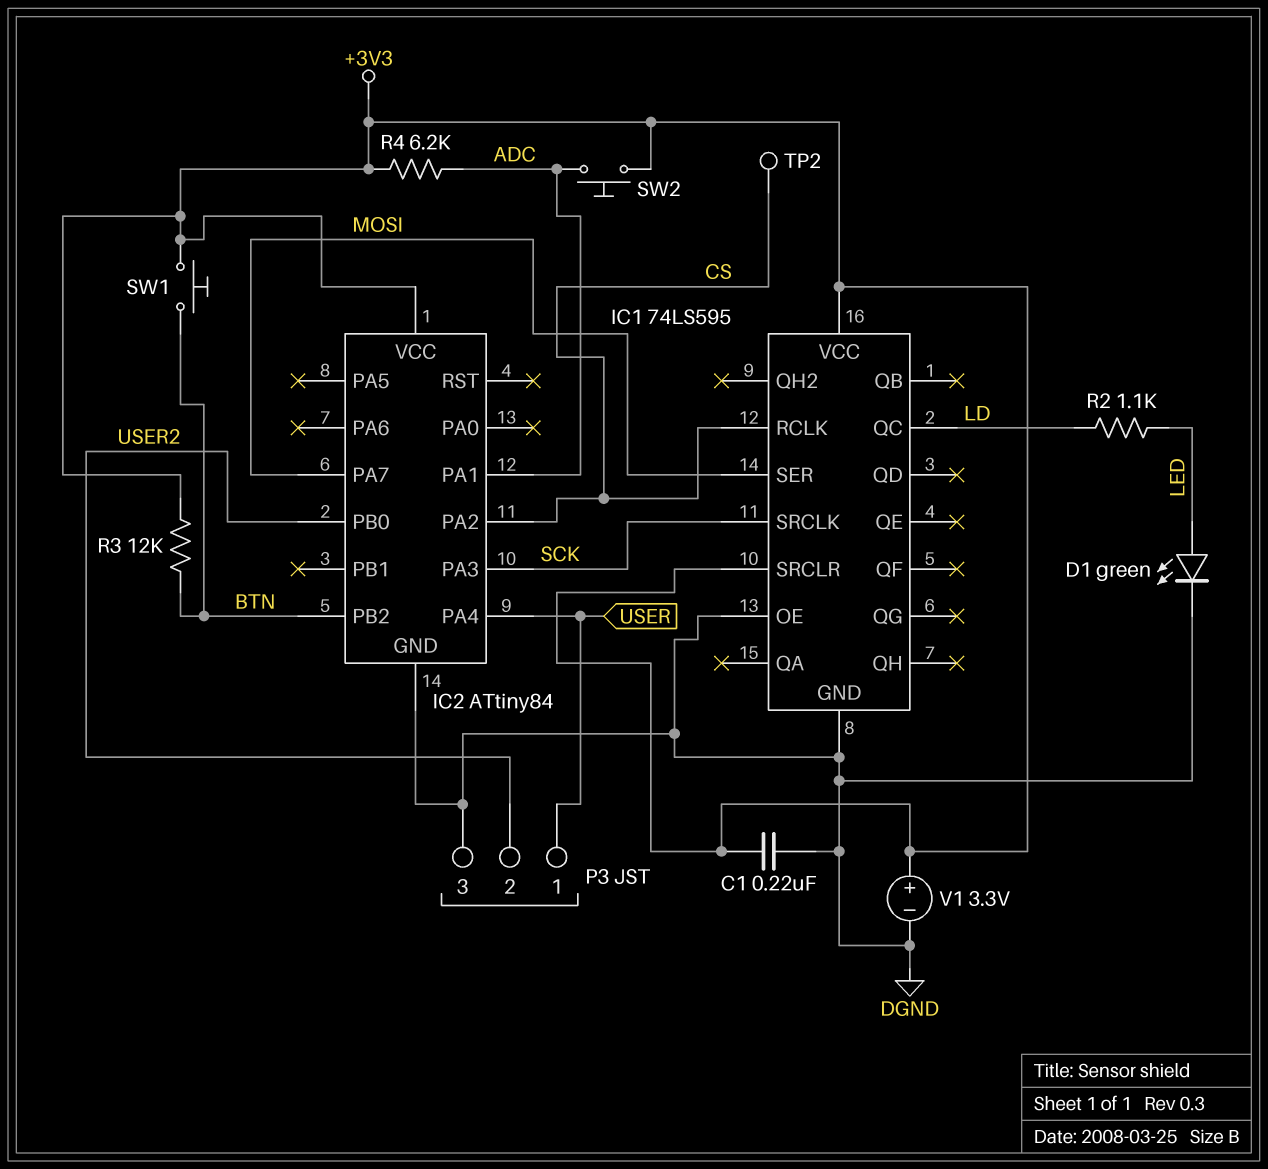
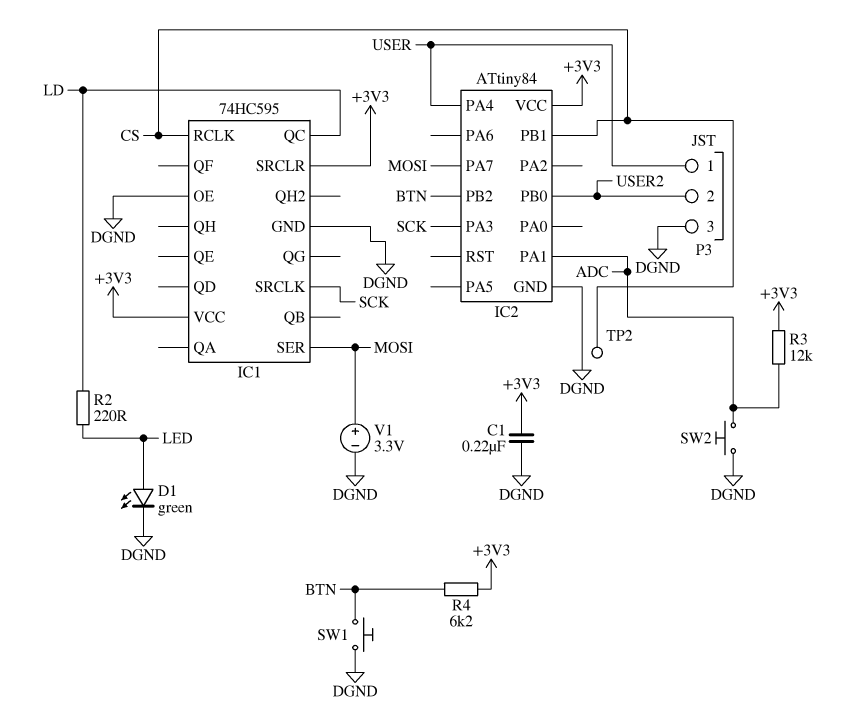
IC1: 74LS595 -> 74HC595
IC2 pin PA2: CS -> none
IC2 pin PB1: none -> CS
R2: 1.1k (LD, LED) -> 220 (LD, LED)
R3: 12k (+3V3, BTN) -> 12k (+3V3, ADC)
R4: 6.2k (+3V3, ADC) -> 6.2k (+3V3, BTN)
SW1: button (+3V3, BTN) -> button (BTN, DGND)
SW2: button (+3V3, ADC) -> button (ADC, DGND)
V1: 3.3V (plus +3V3, minus DGND) -> 3.3V (plus MOSI, minus DGND)

